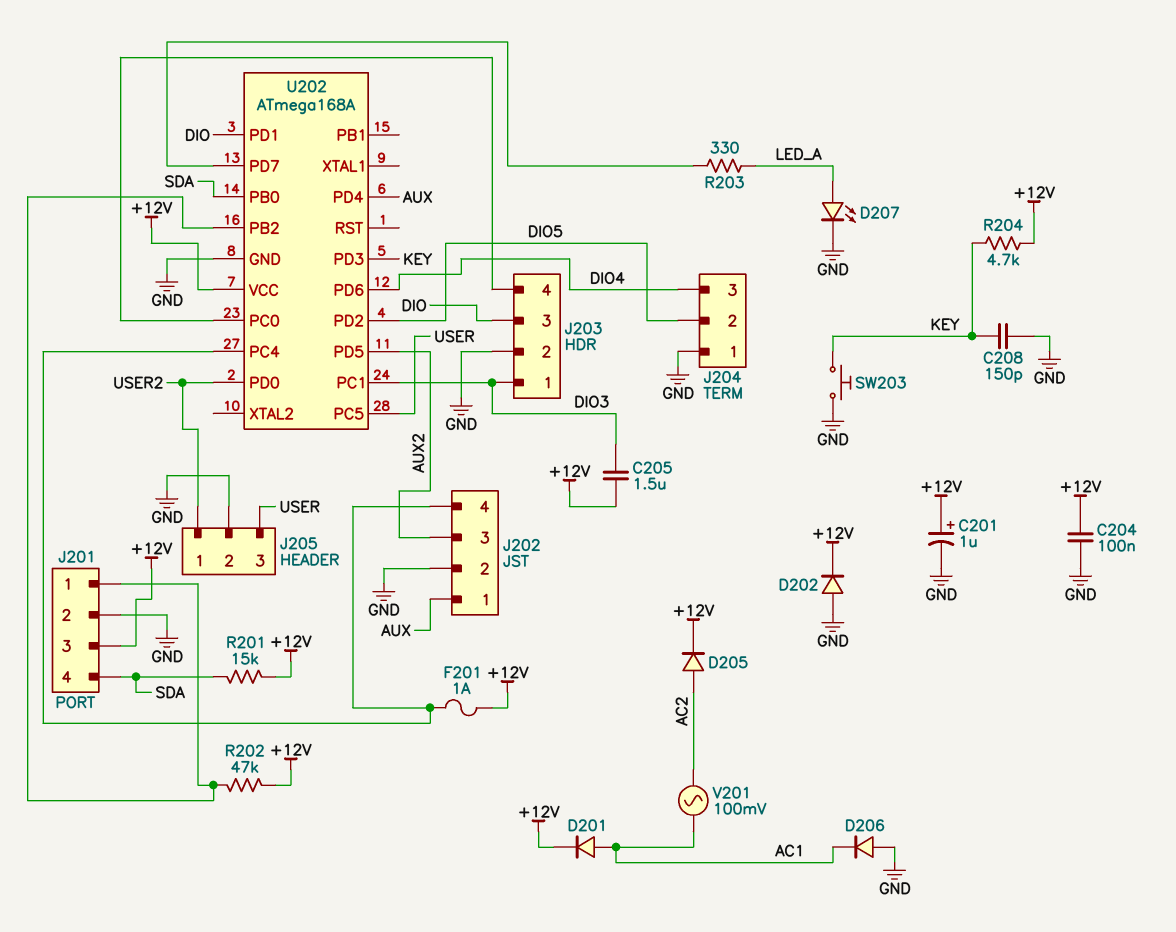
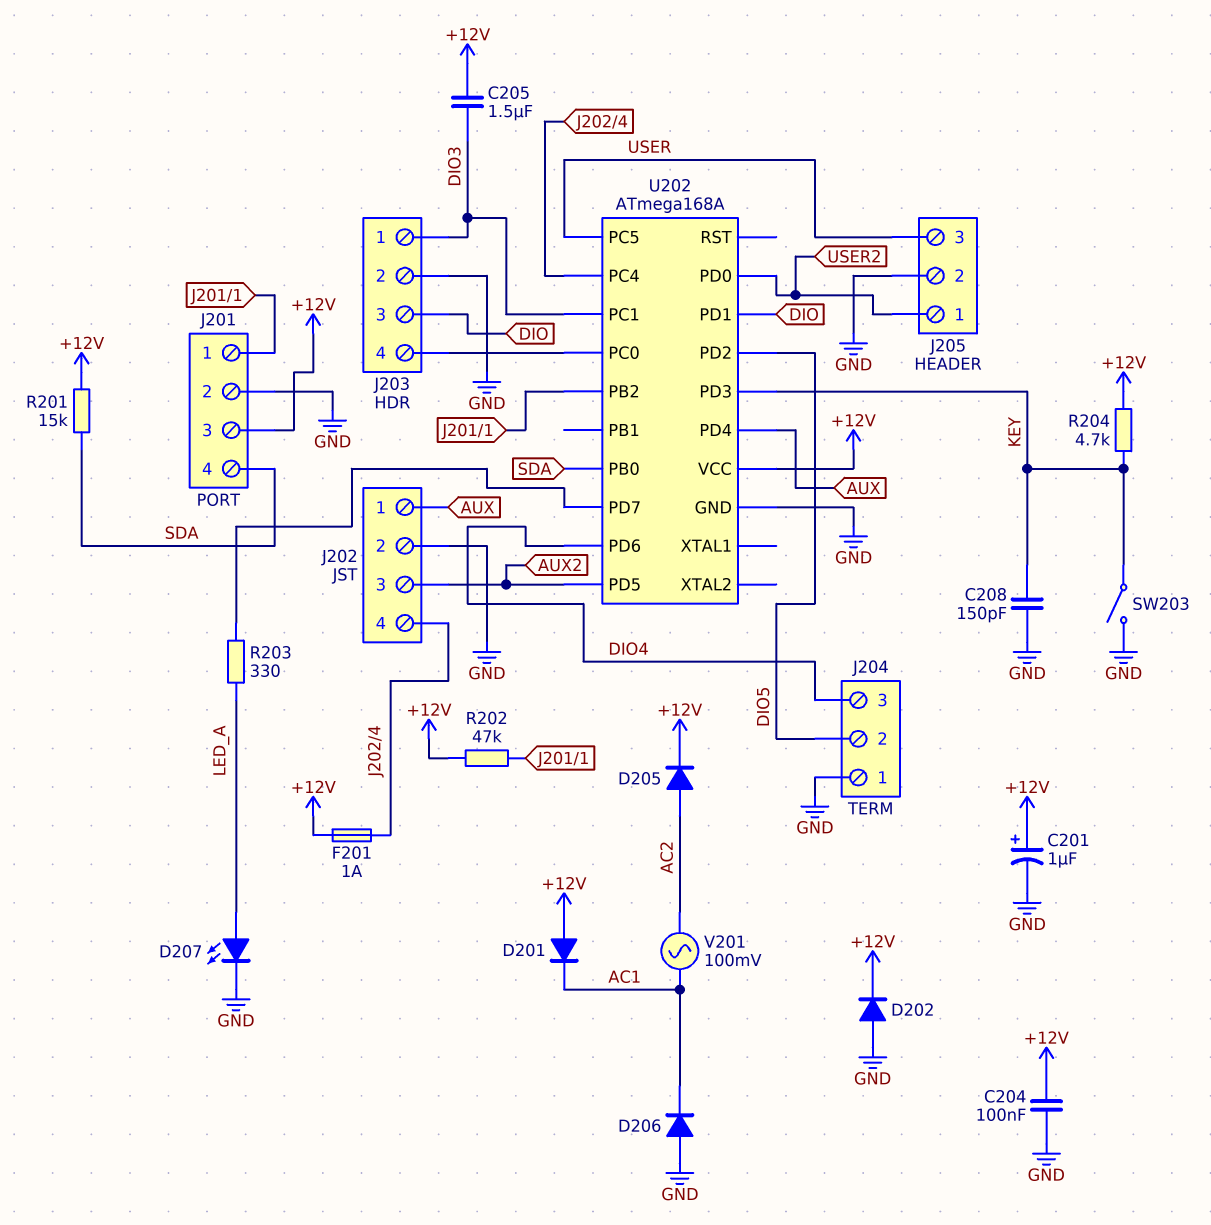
D201: diode (A AC1, K +12V) -> diode (A +12V, K AC1)
SW203: button (GND, KEY) -> switch (GND, KEY)

